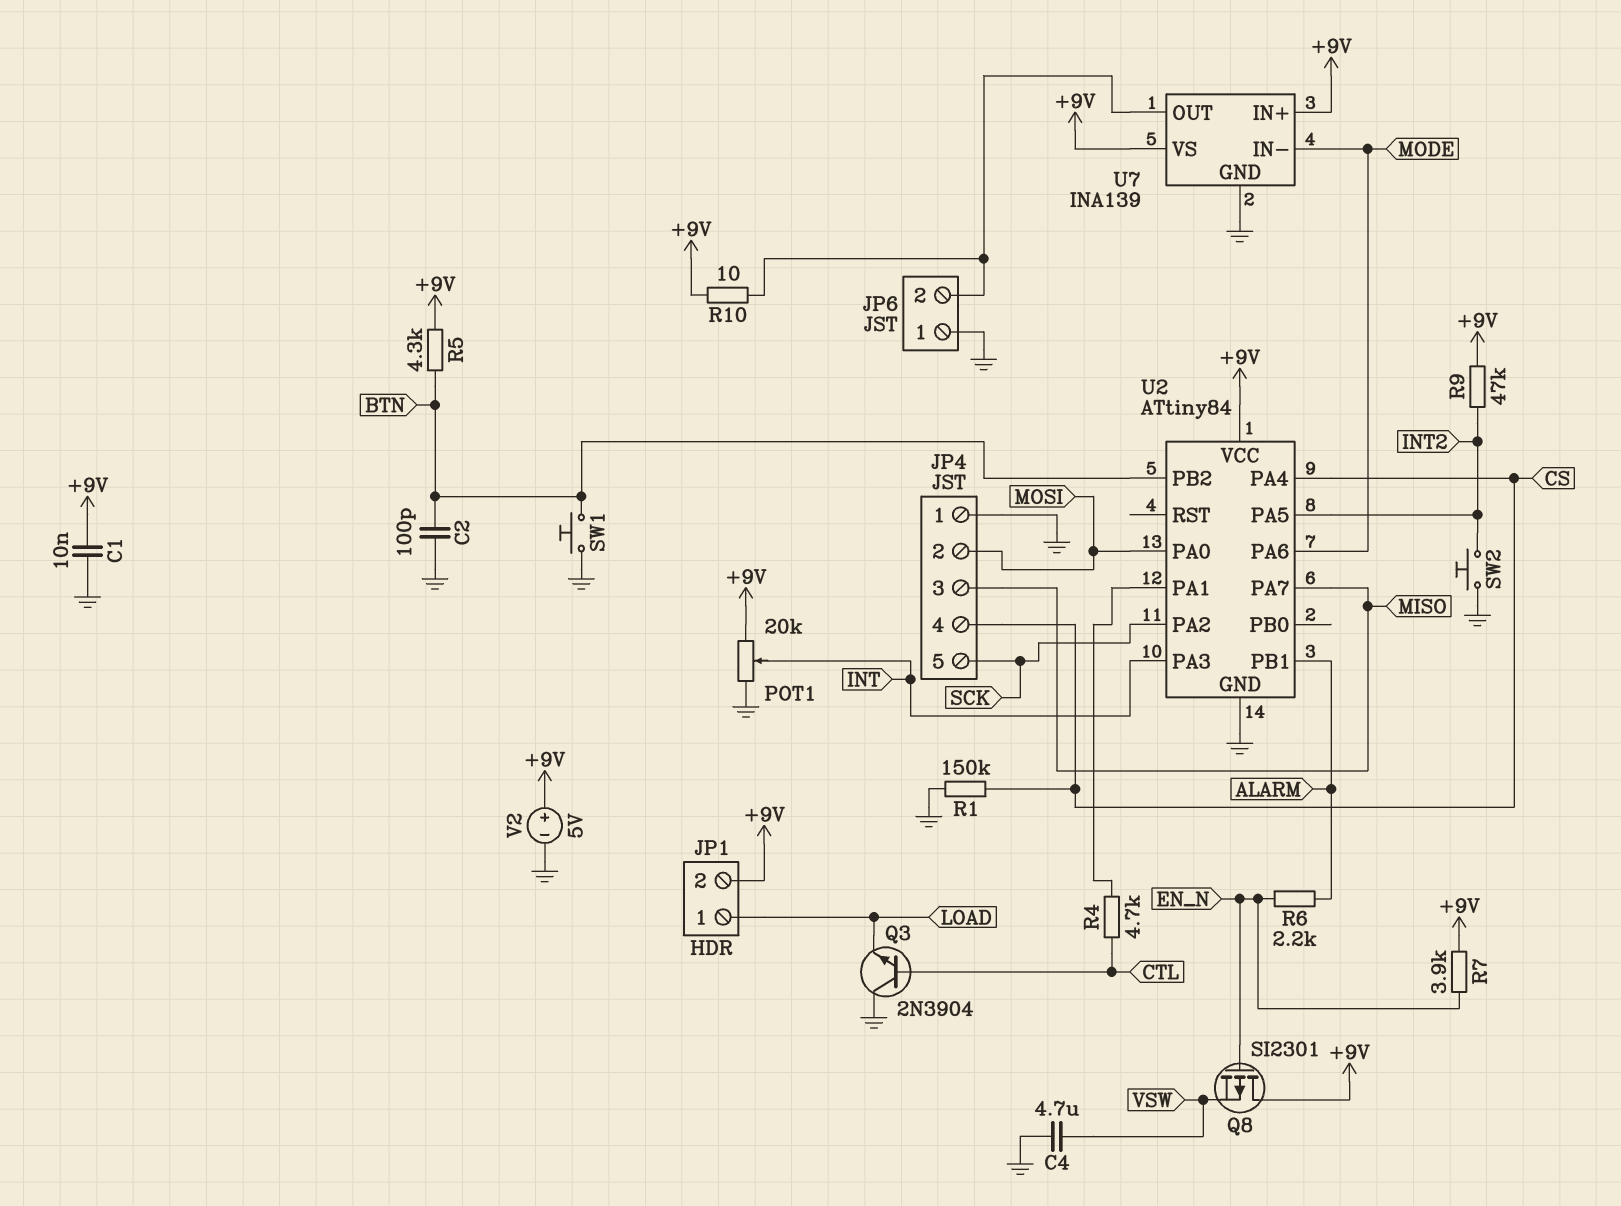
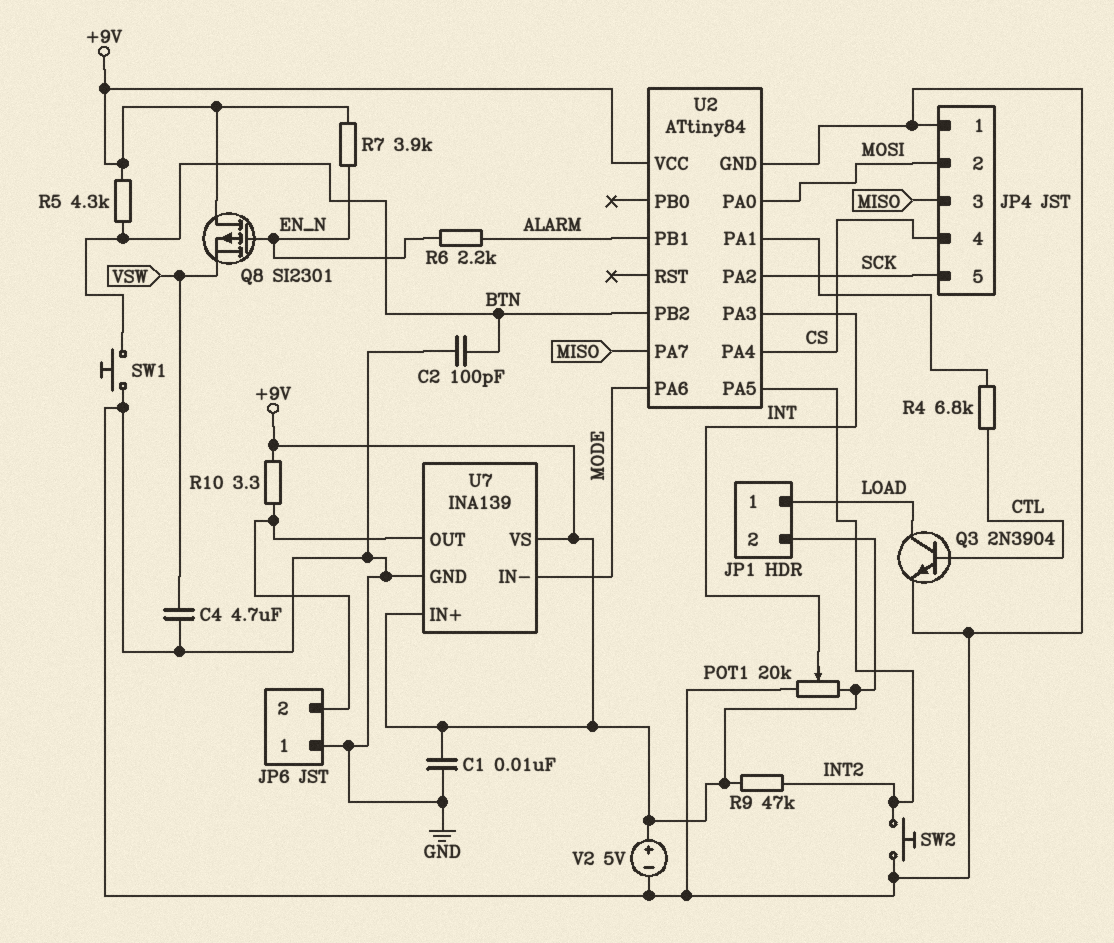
Q3: NPN 2N3904 (B CTL, C GND, E LOAD) -> NPN 2N3904 (B CTL, C LOAD, E GND)
R1: 150k (CS, GND) -> none
R4: 4.7k (CTL, U2/PA1) -> 6.8k (CTL, U2/PA1)
R10: 10 (+9V, JP6/2) -> 3.3 (+9V, JP6/2)

